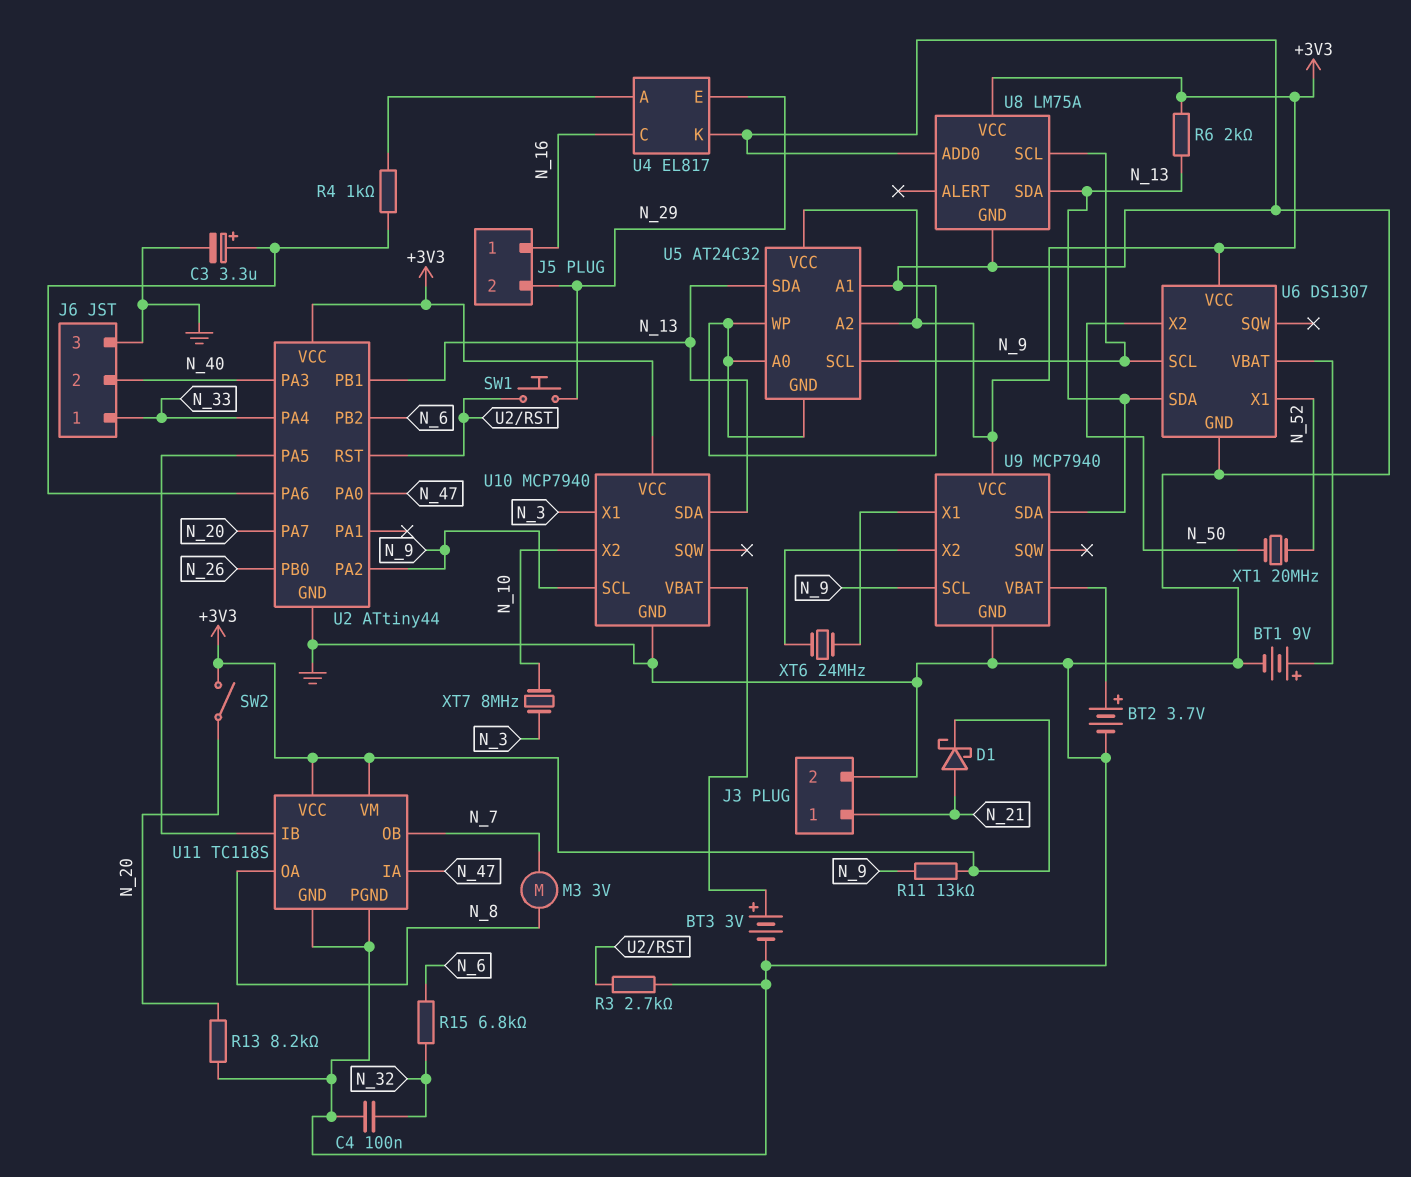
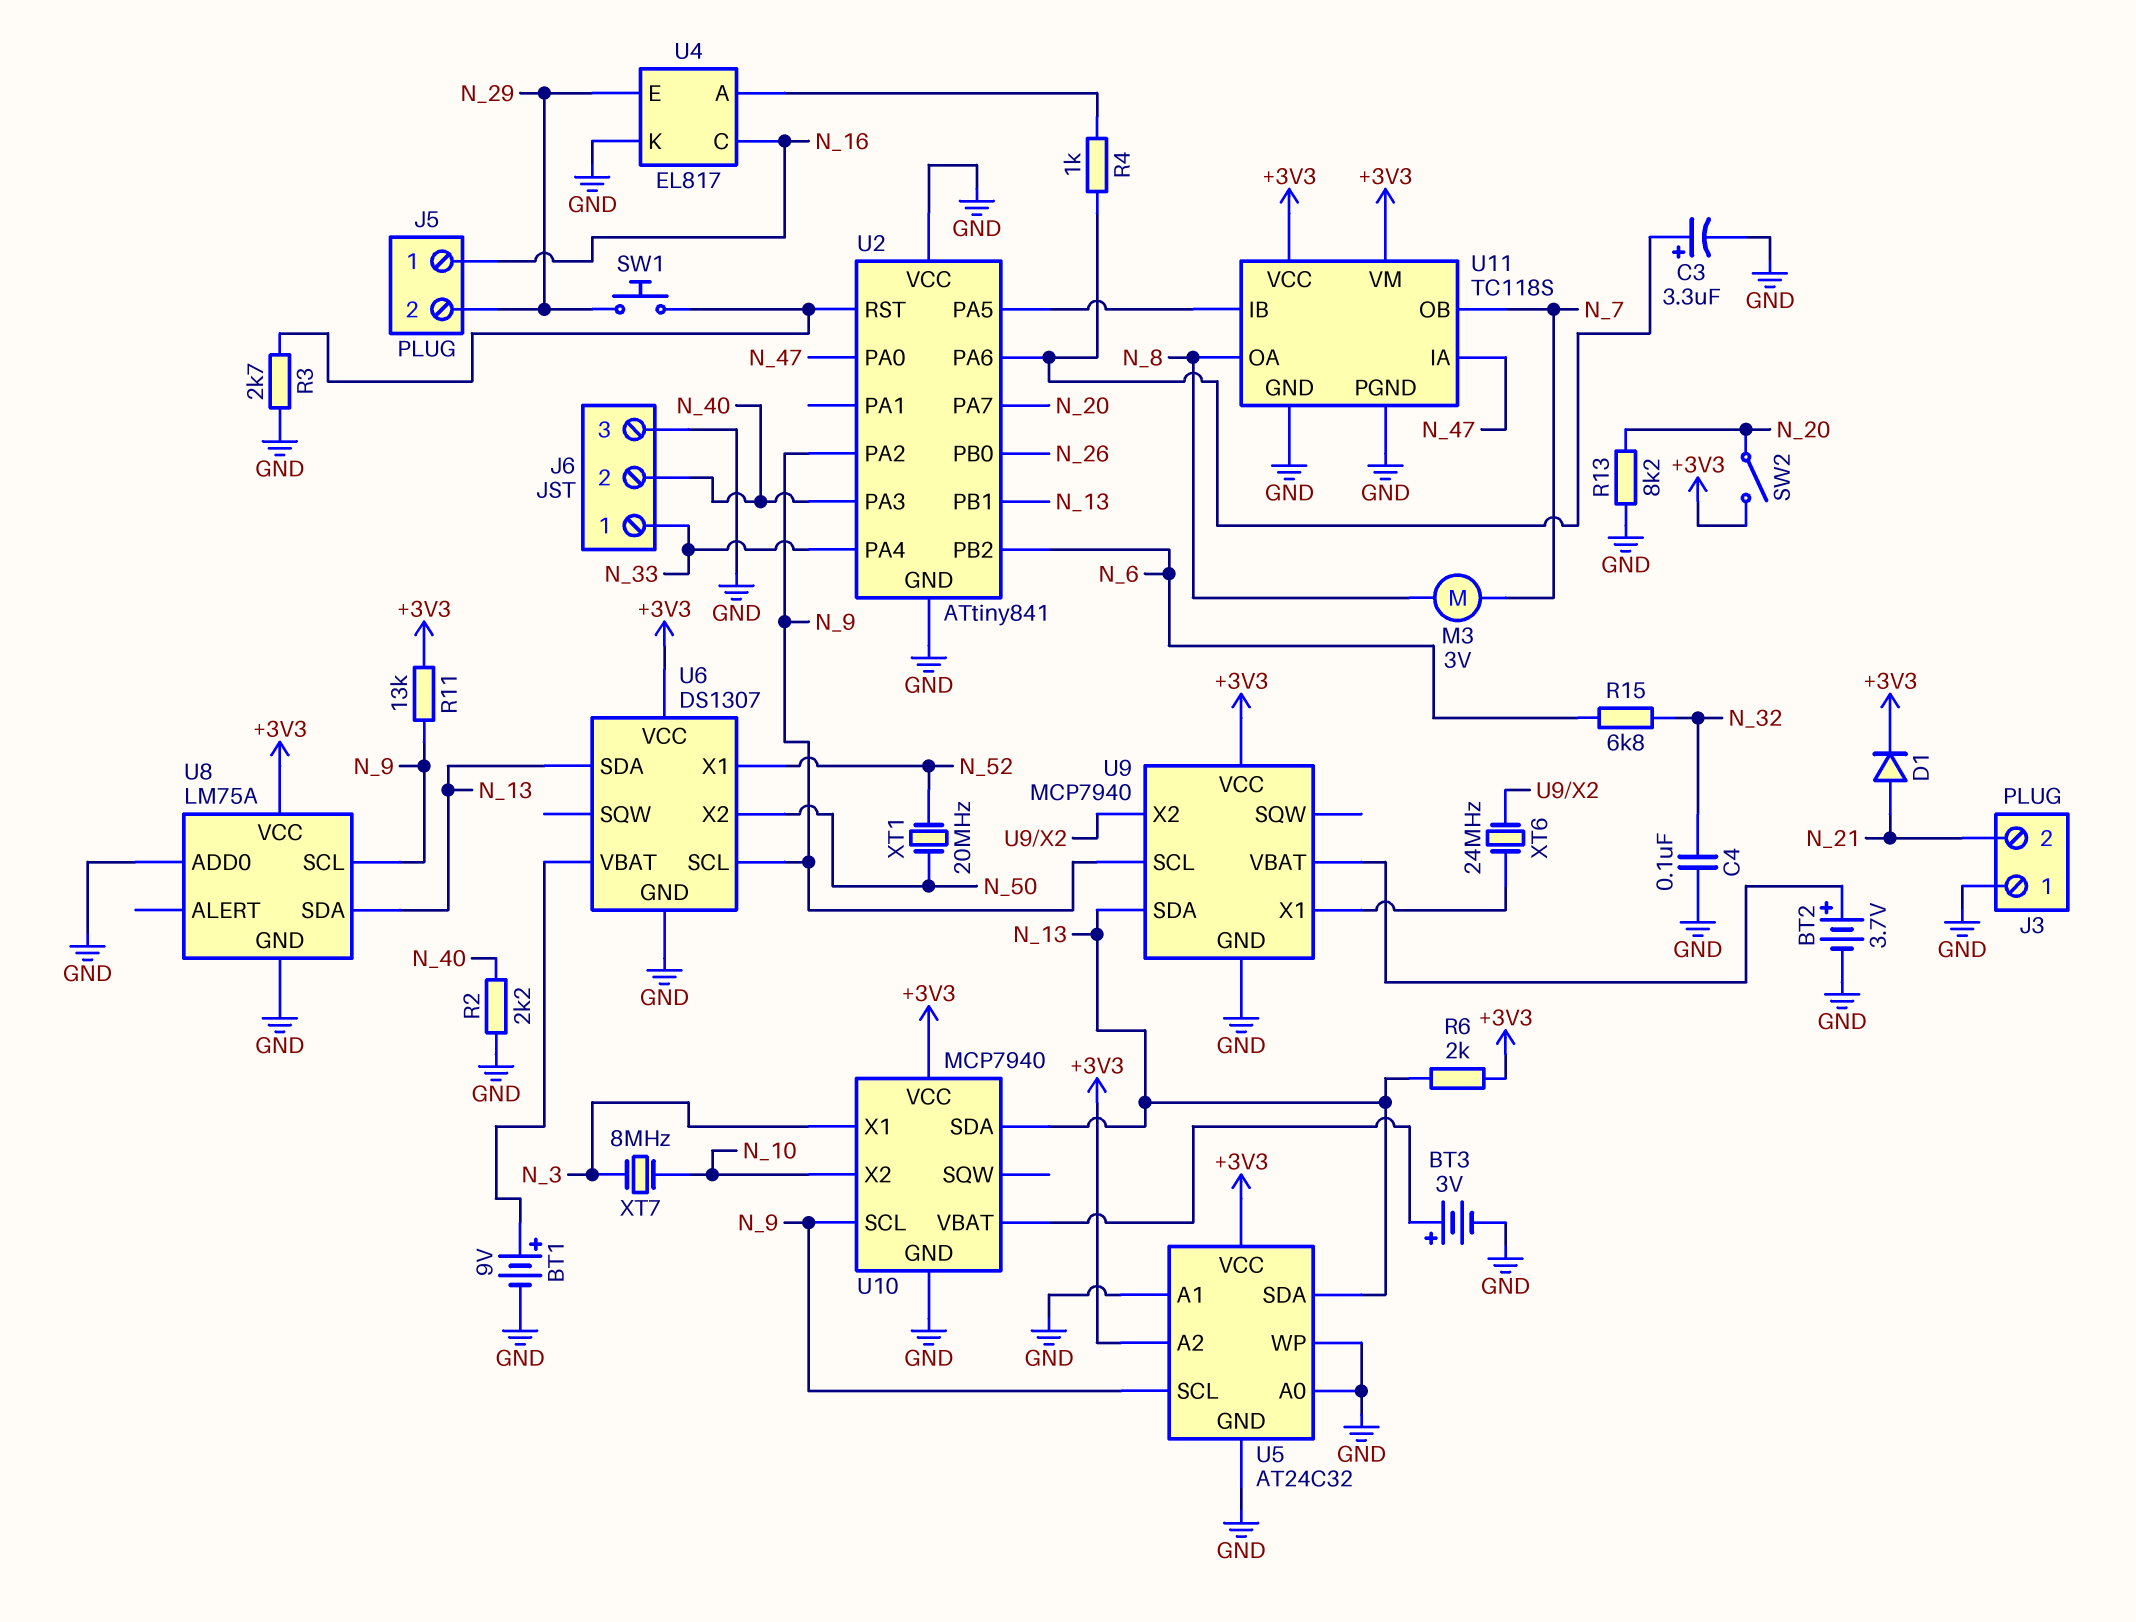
D1: schottky (A N_21, K +3V3) -> diode (A N_21, K +3V3)
J3 pin 1: N_21 -> GND
J3 pin 2: GND -> N_21
R2: none -> 2.2k (GND, N_40)
U2: ATtiny44 -> ATtiny841
U2 pin VCC: +3V3 -> GND

